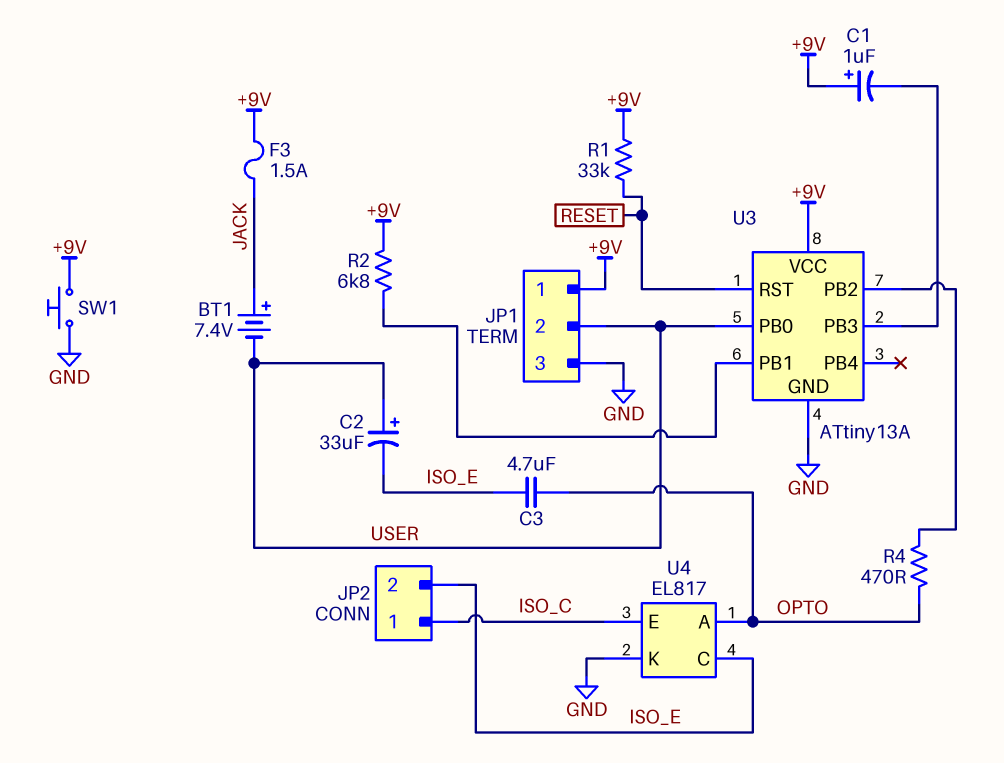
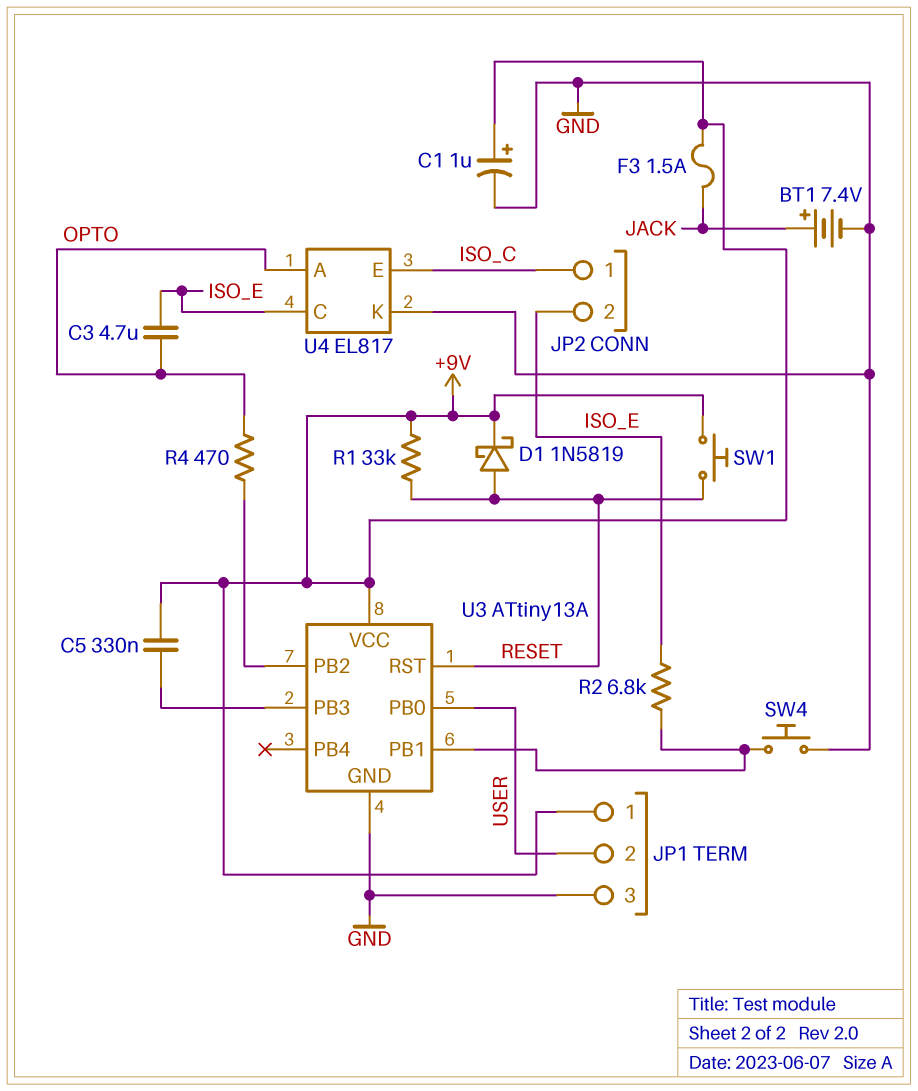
BT1: 7.4V (plus JACK, minus USER) -> 7.4V (plus JACK, minus GND)
C1: 1uF (plus +9V, minus U3/PB3) -> 1uF (plus +9V, minus GND)
C2: 33uF (plus USER, minus ISO_E) -> none
C5: none -> 330nF (+9V, U3/PB3)
D1: none -> schottky 1N5819 (A RESET, K +9V)
R2: 6.8k (+9V, U3/PB1) -> 6.8k (ISO_E, U3/PB1)
SW1: button (+9V, GND) -> button (+9V, RESET)
SW4: none -> button (GND, U3/PB1)

